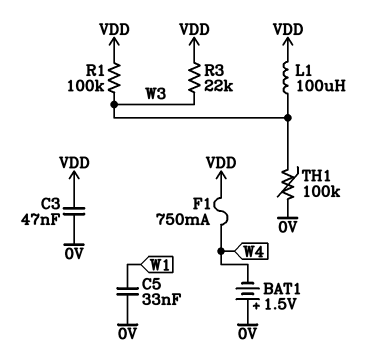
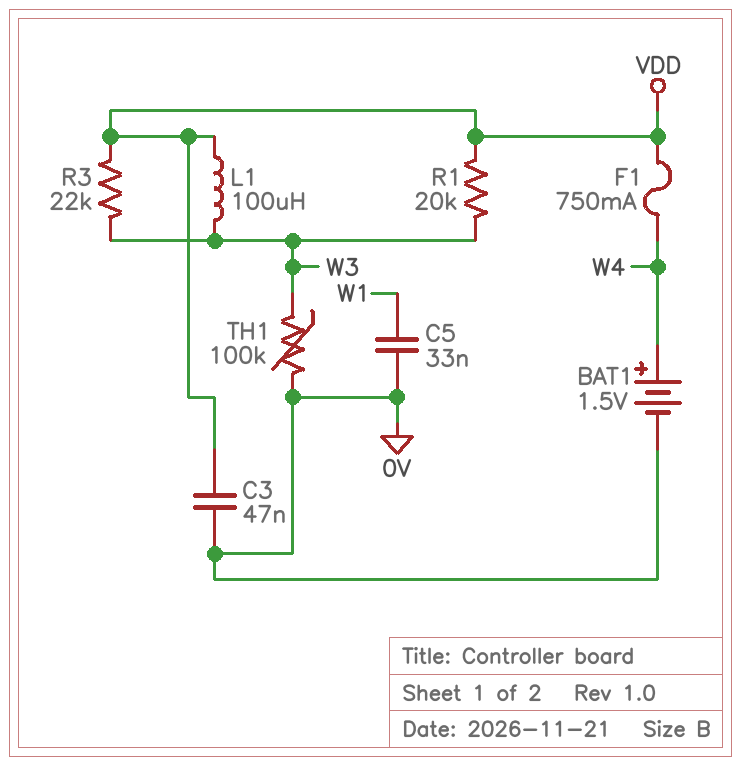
BAT1: 1.5V (plus 0V, minus W4) -> 1.5V (plus W4, minus 0V)
R1: 100k (VDD, W3) -> 20k (VDD, W3)

